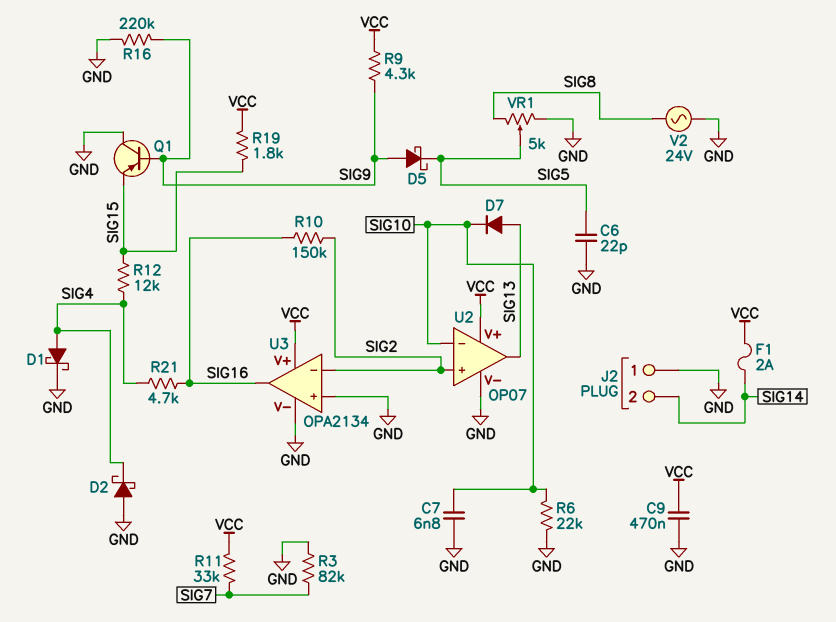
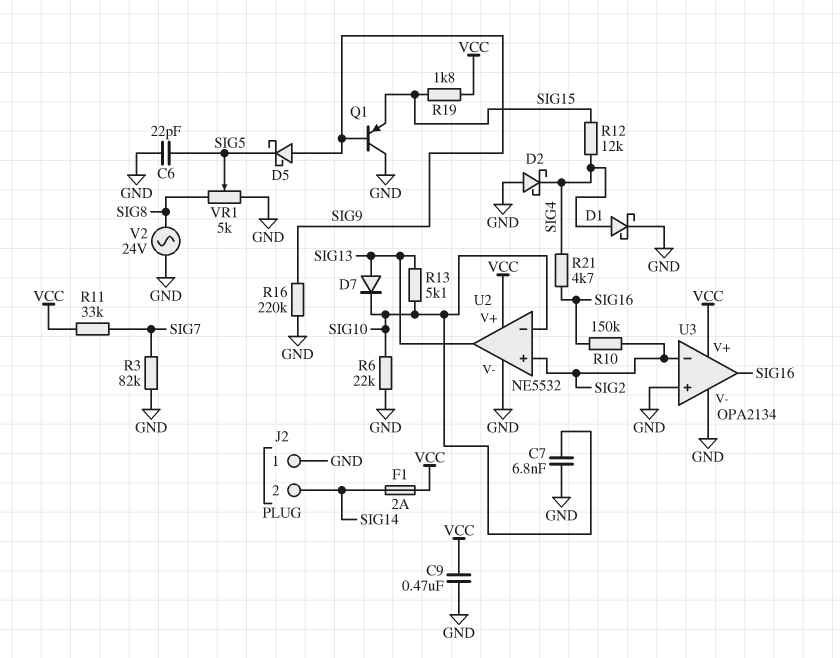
R9: 4.3k (SIG9, VCC) -> none
R13: none -> 5.1k (SIG10, SIG13)
U2: OP07 -> NE5532

